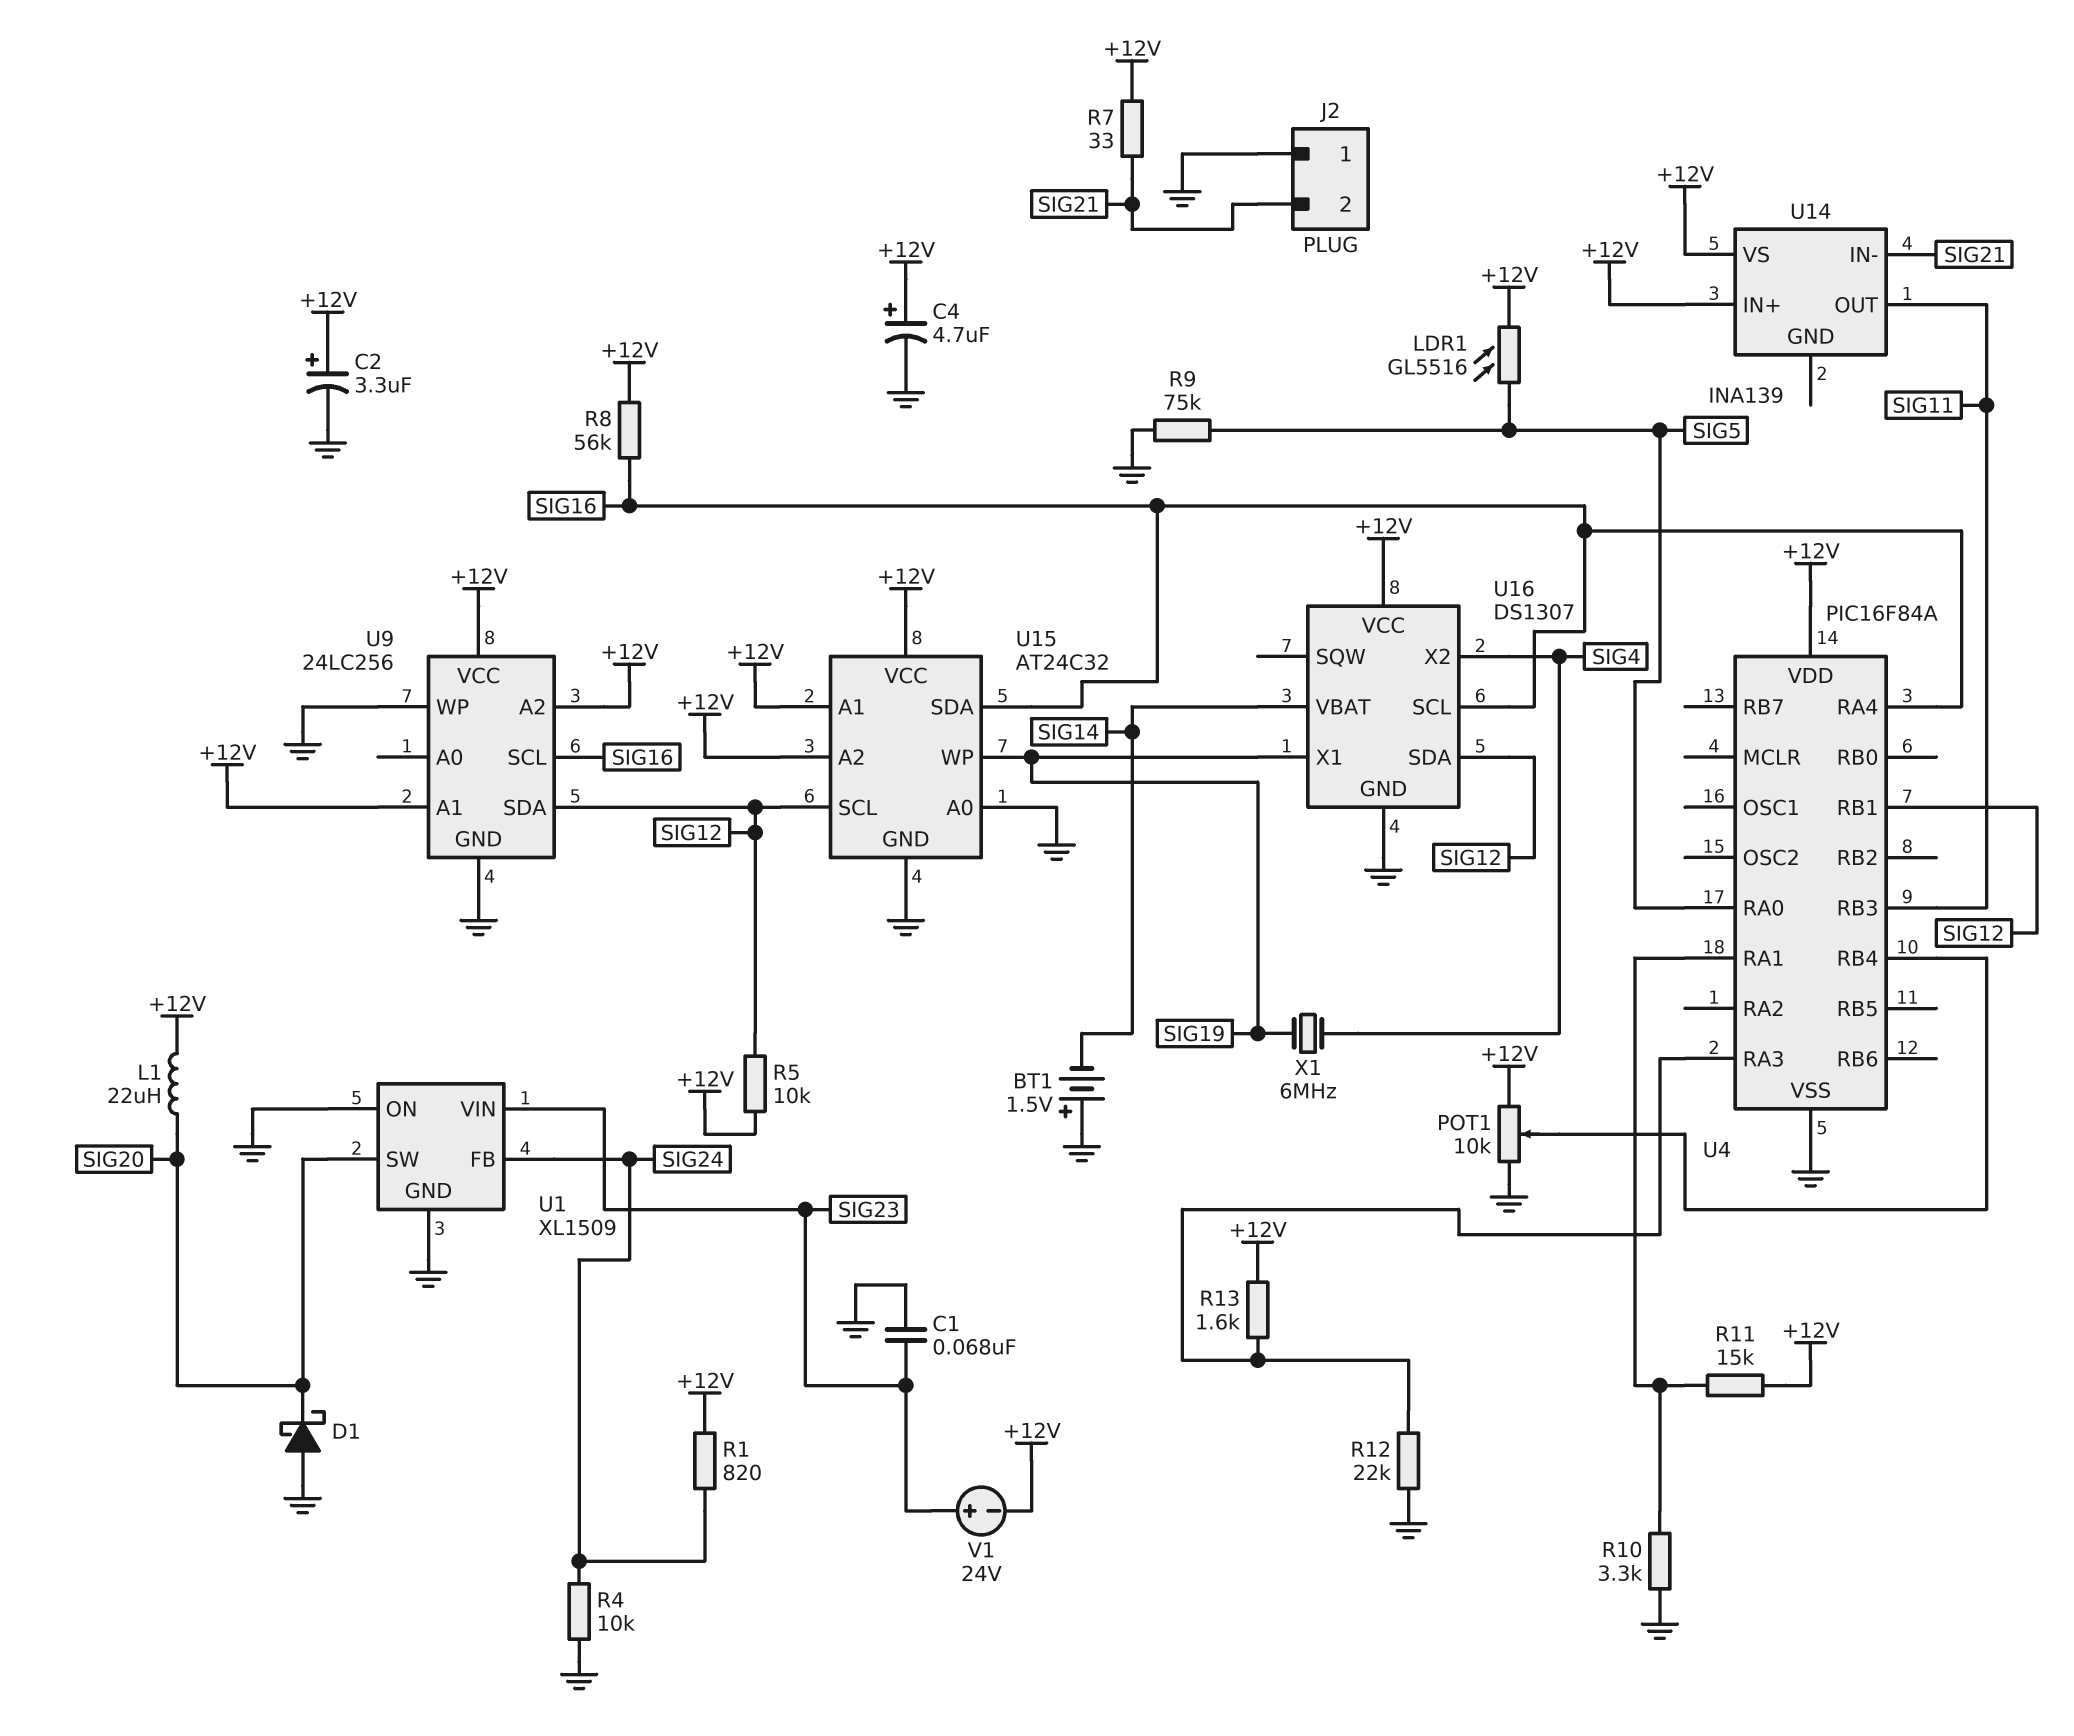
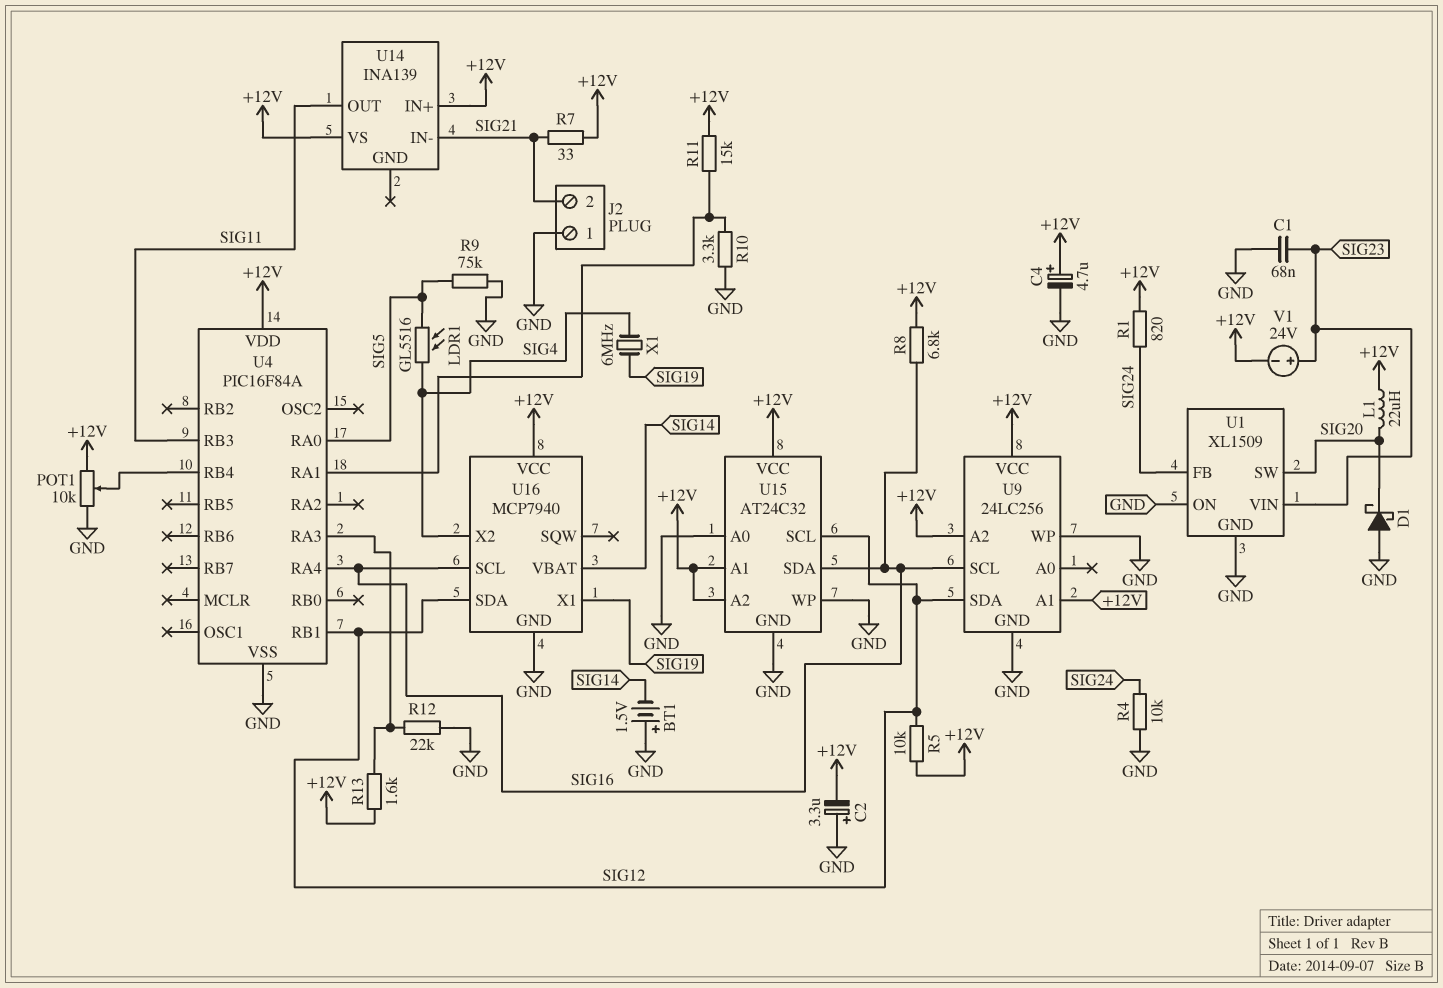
C2: 3.3uF (plus +12V, minus GND) -> 3.3uF (plus GND, minus +12V)
LDR1: GL5516 (+12V, SIG5) -> GL5516 (SIG4, SIG5)
R8: 56k (+12V, SIG16) -> 6.8k (+12V, SIG16)
U15 pin WP: SIG19 -> GND
U16: DS1307 -> MCP7940

